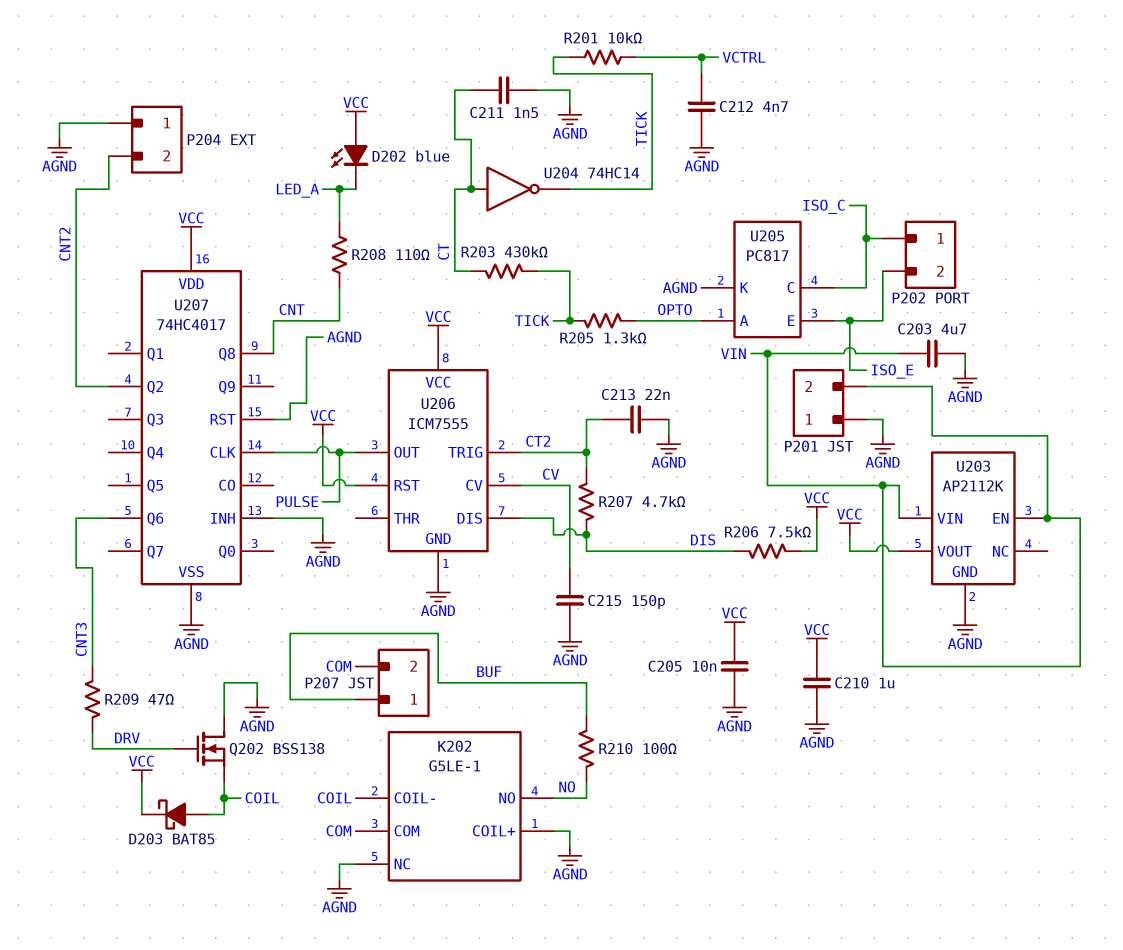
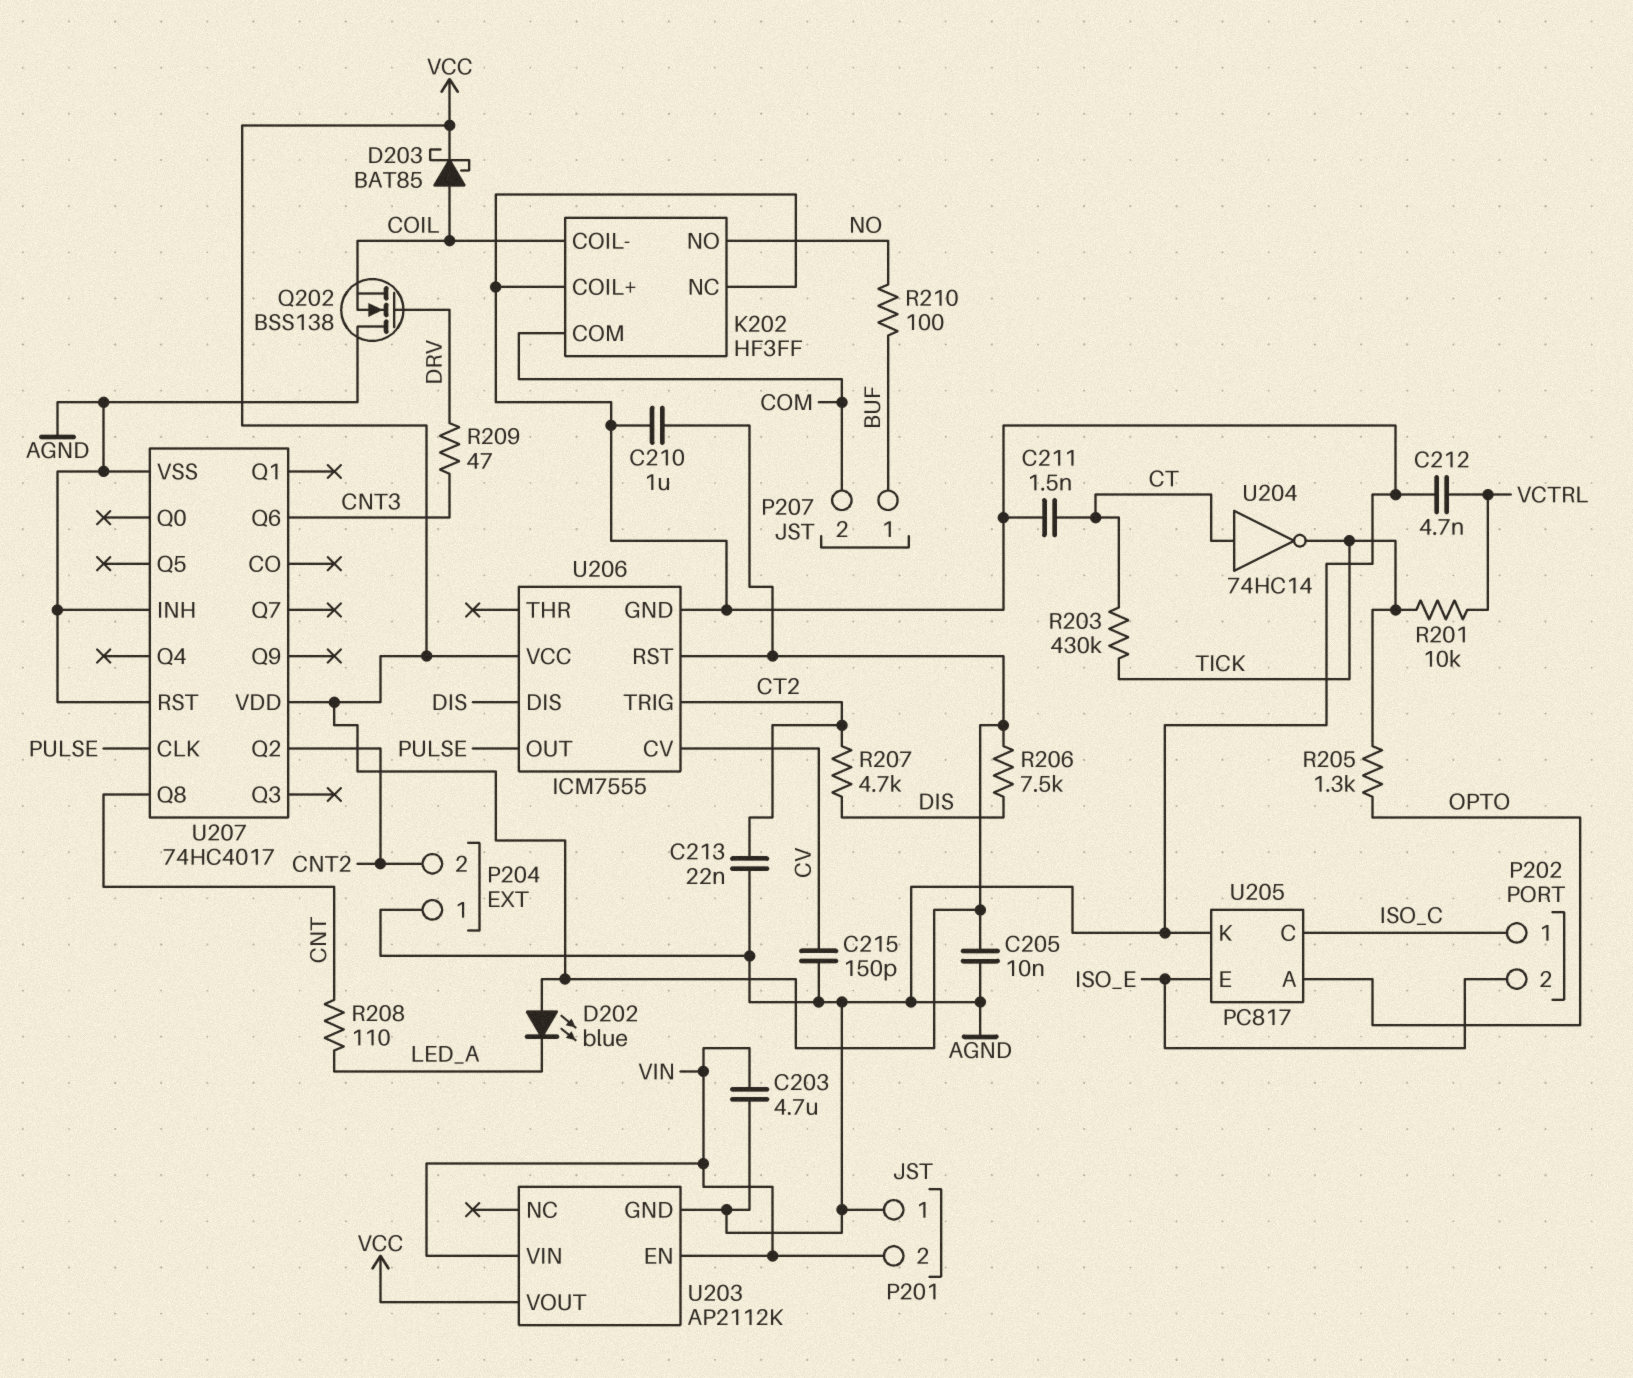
K202: G5LE-1 -> HF3FF

